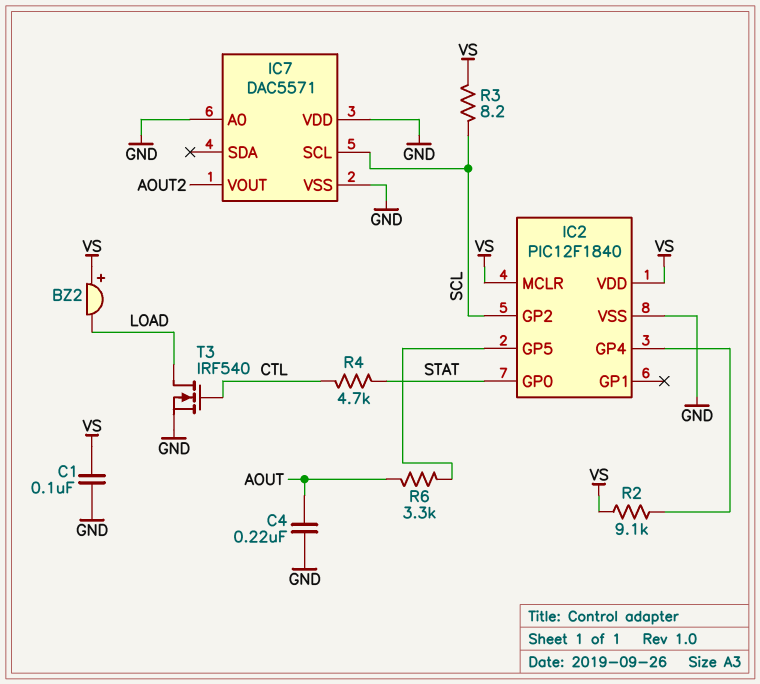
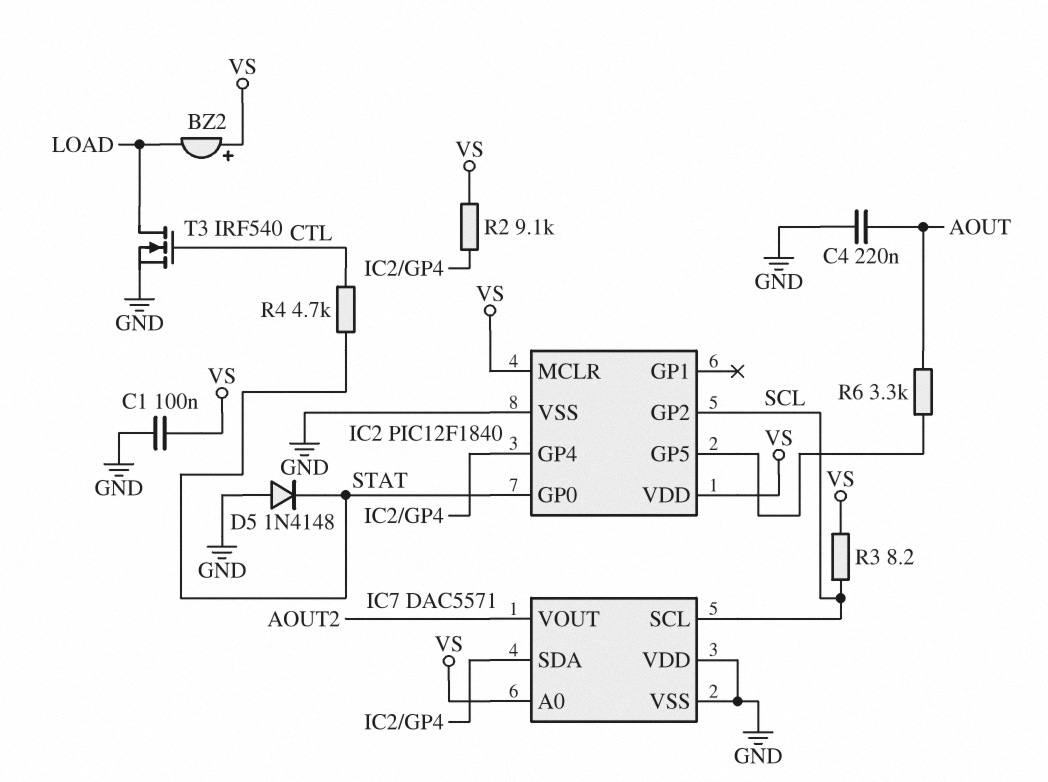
D5: none -> diode 1N4148 (A GND, K STAT)
IC7 pin A0: GND -> VS
IC7 pin SDA: none -> IC2/GP4

